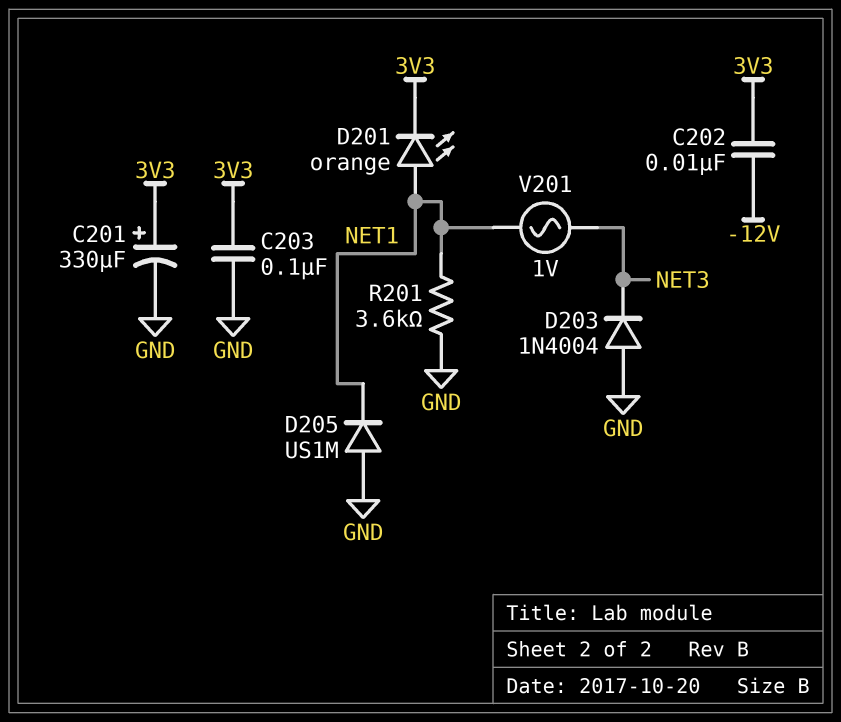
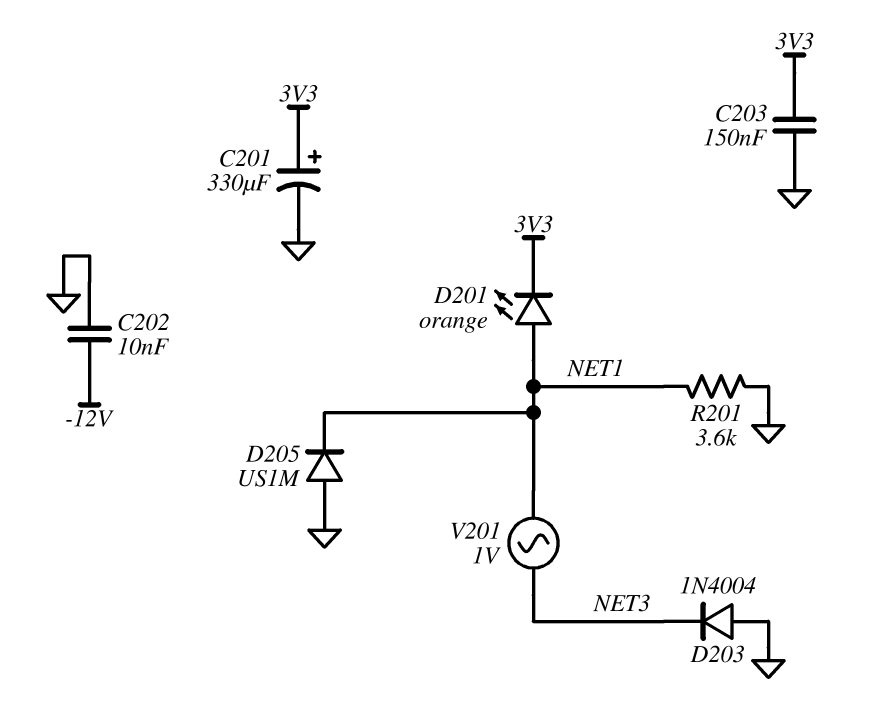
C202: 10nF (-12V, 3V3) -> 10nF (-12V, GND)
C203: 100nF (3V3, GND) -> 150nF (3V3, GND)

